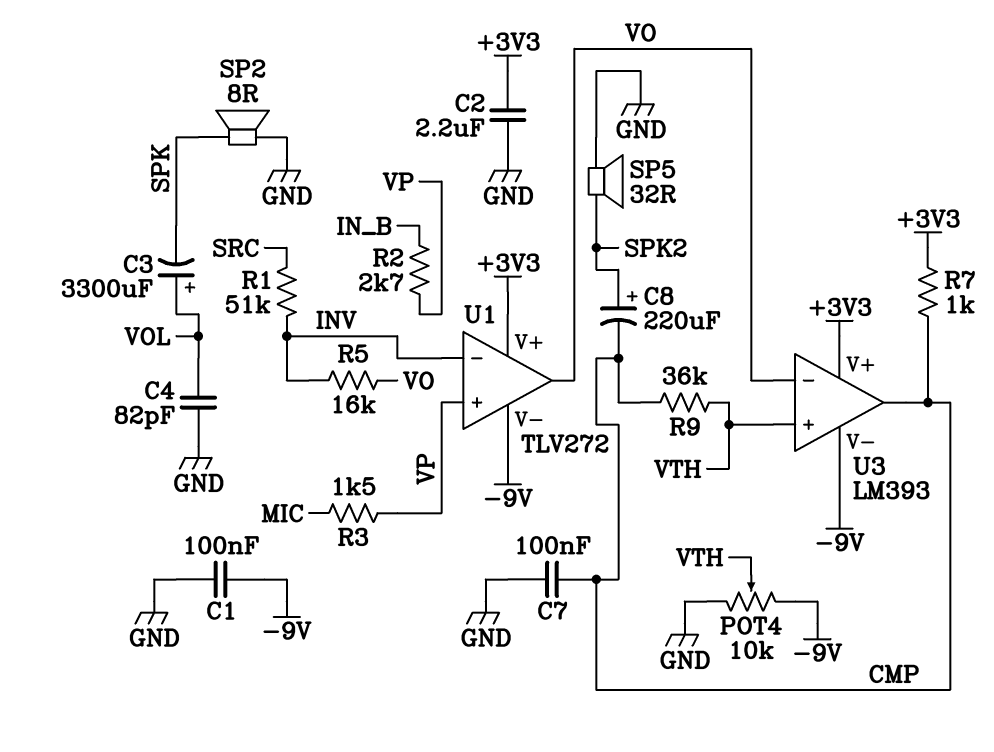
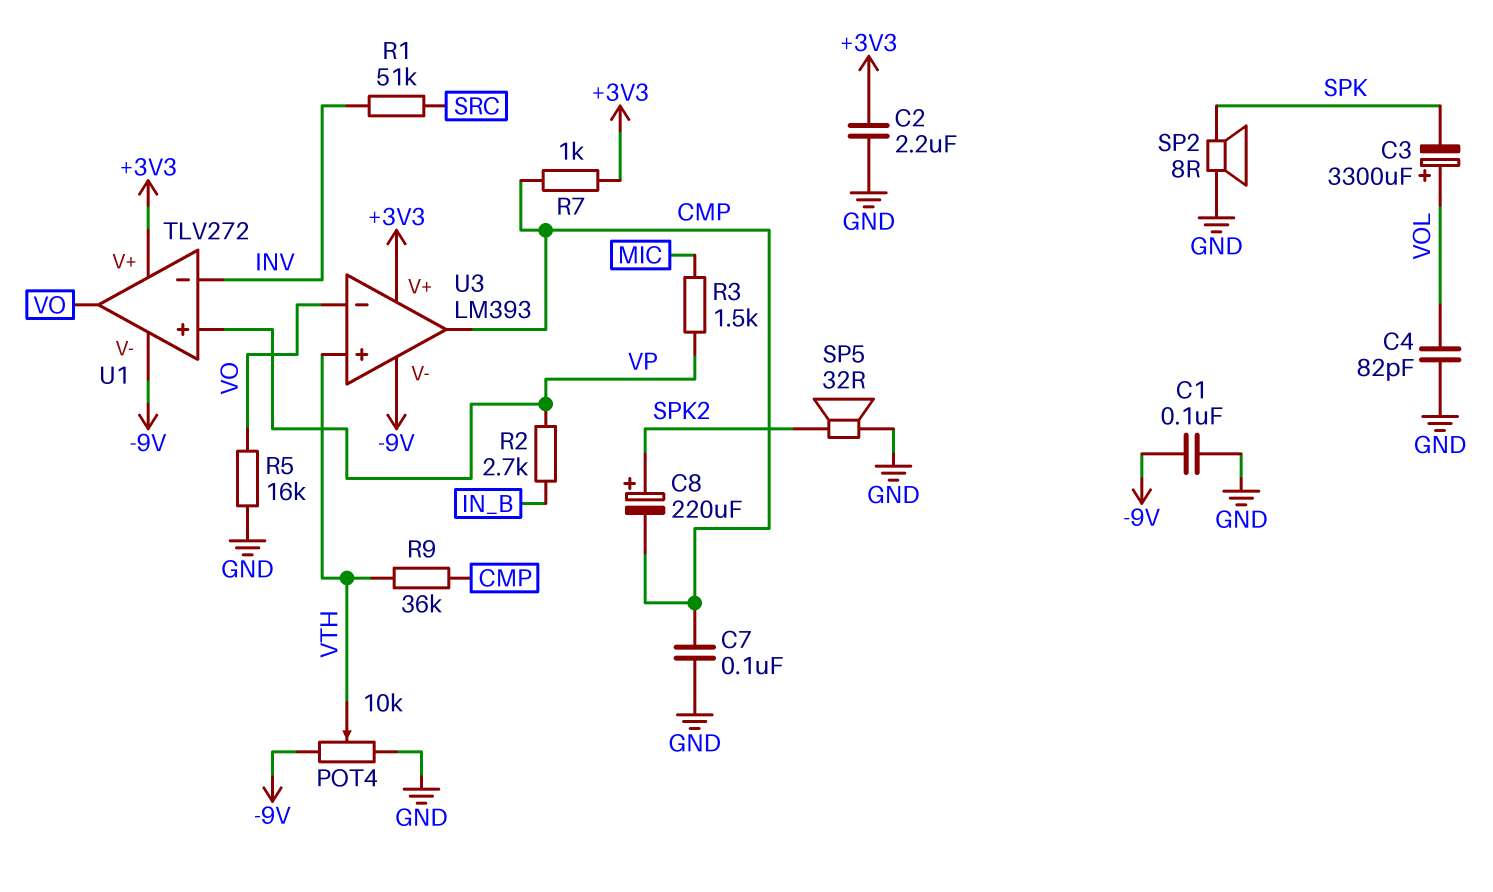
R5: 16k (INV, VO) -> 16k (GND, VO)

